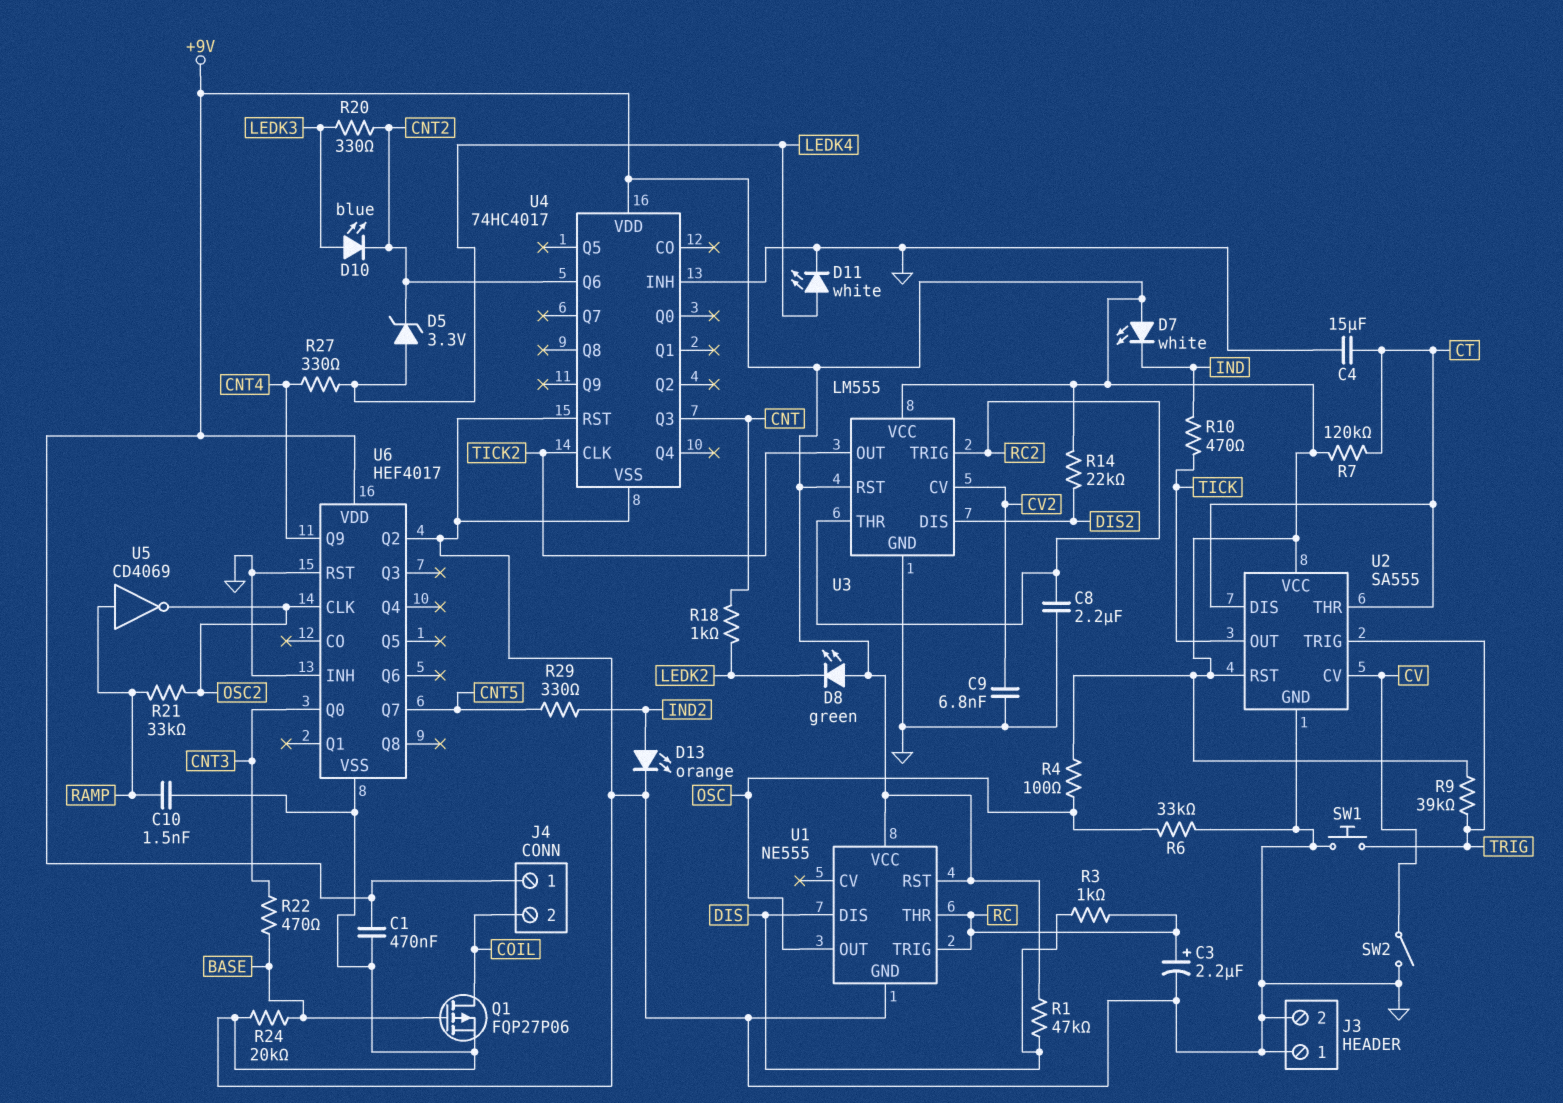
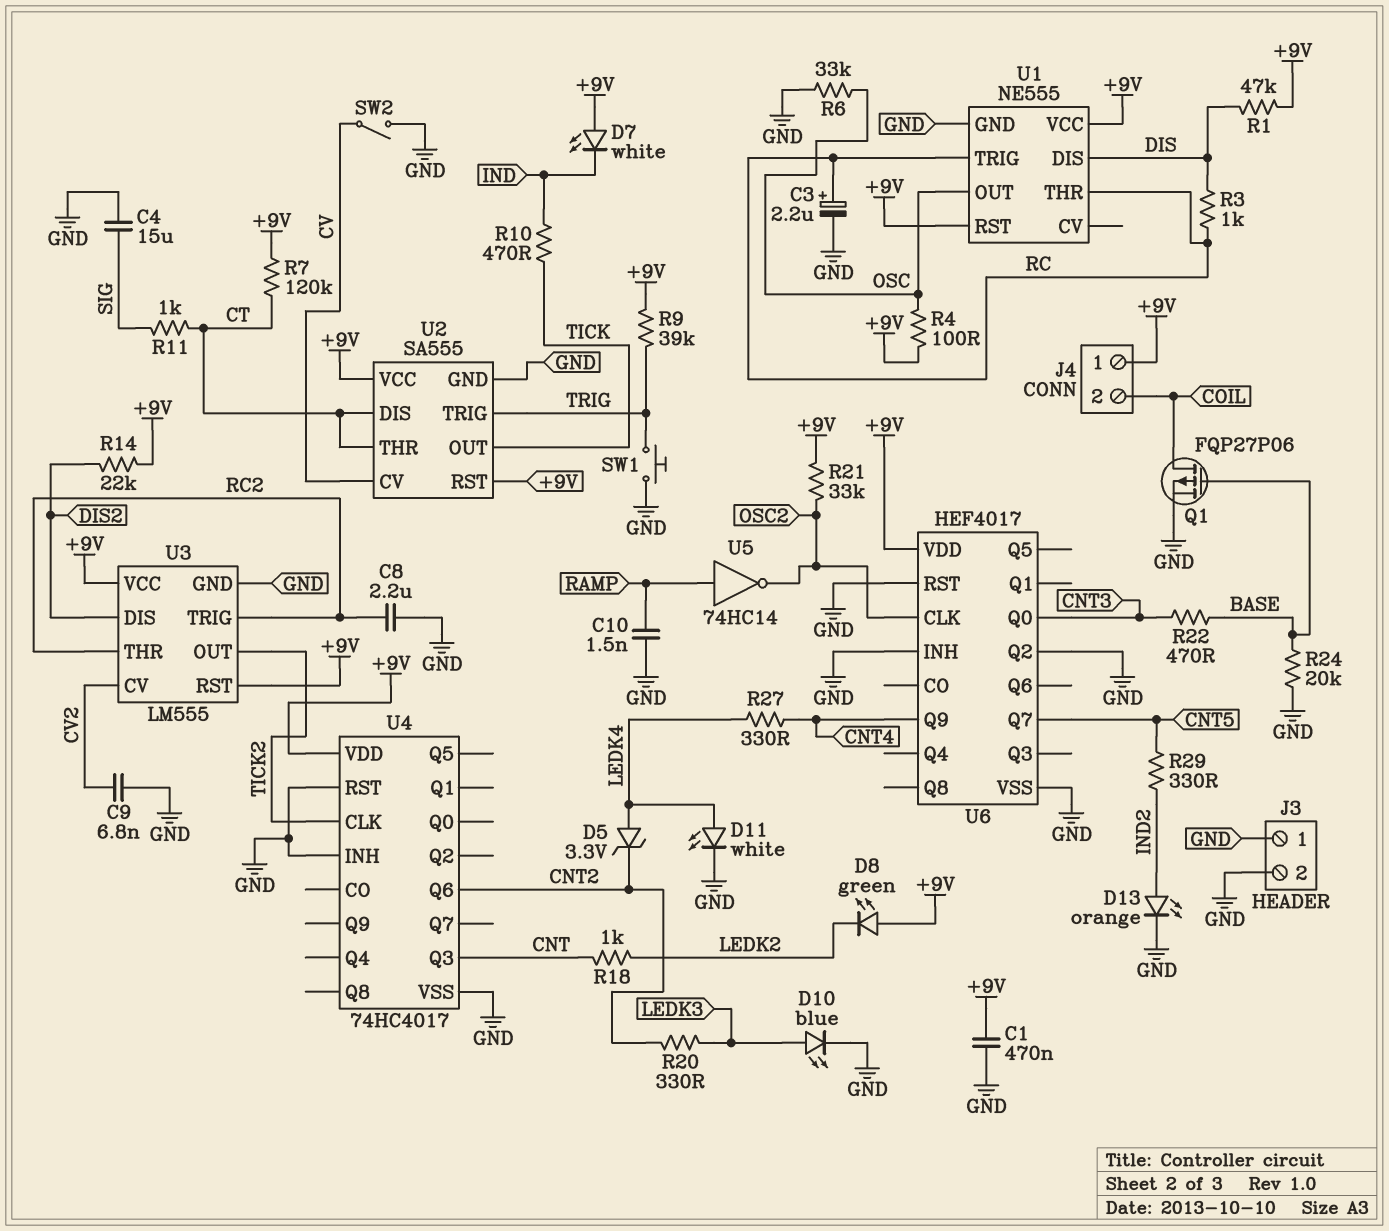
C4: 15uF (CT, GND) -> 15uF (GND, SIG)
D10: LED blue (A LEDK3, K CNT2) -> LED blue (A LEDK3, K GND)
R11: none -> 1k (CT, SIG)
R21: 33k (OSC2, RAMP) -> 33k (+9V, OSC2)
U5: NOT CD4069 (in RAMP, out OSC2) -> NOT 74HC14 (in RAMP, out OSC2)

